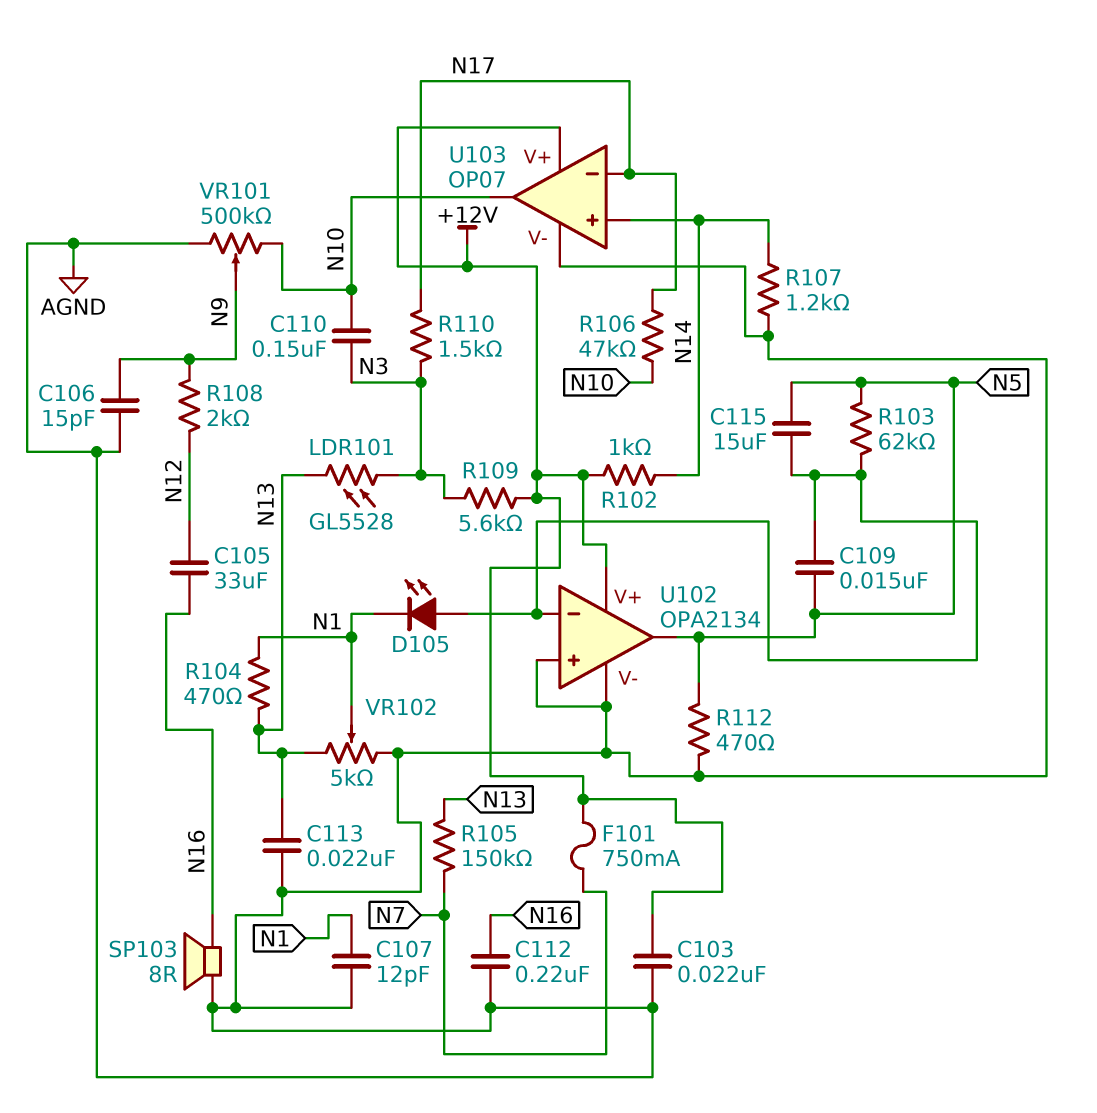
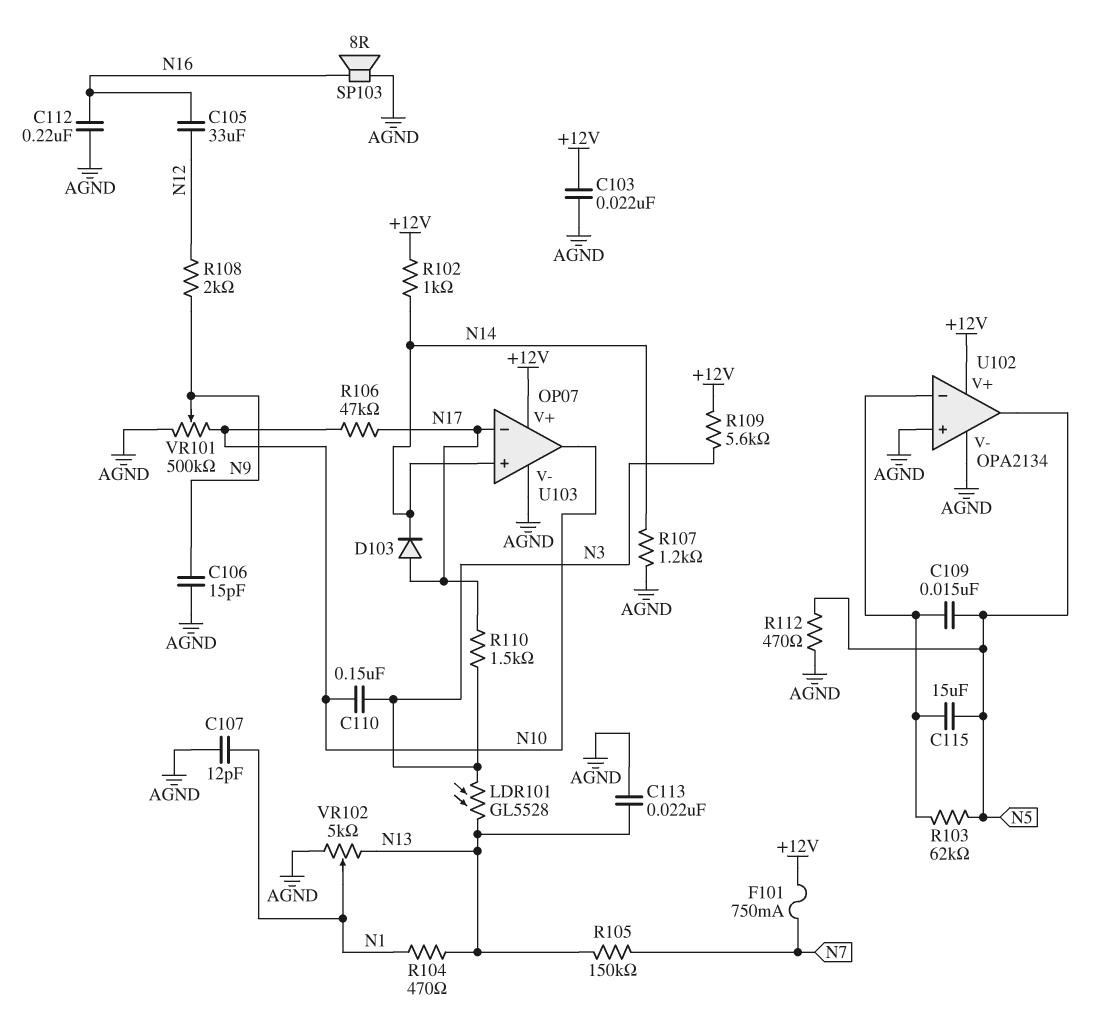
D103: none -> diode (A N17, K N14)
D105: LED (A U102/in-, K N1) -> none

